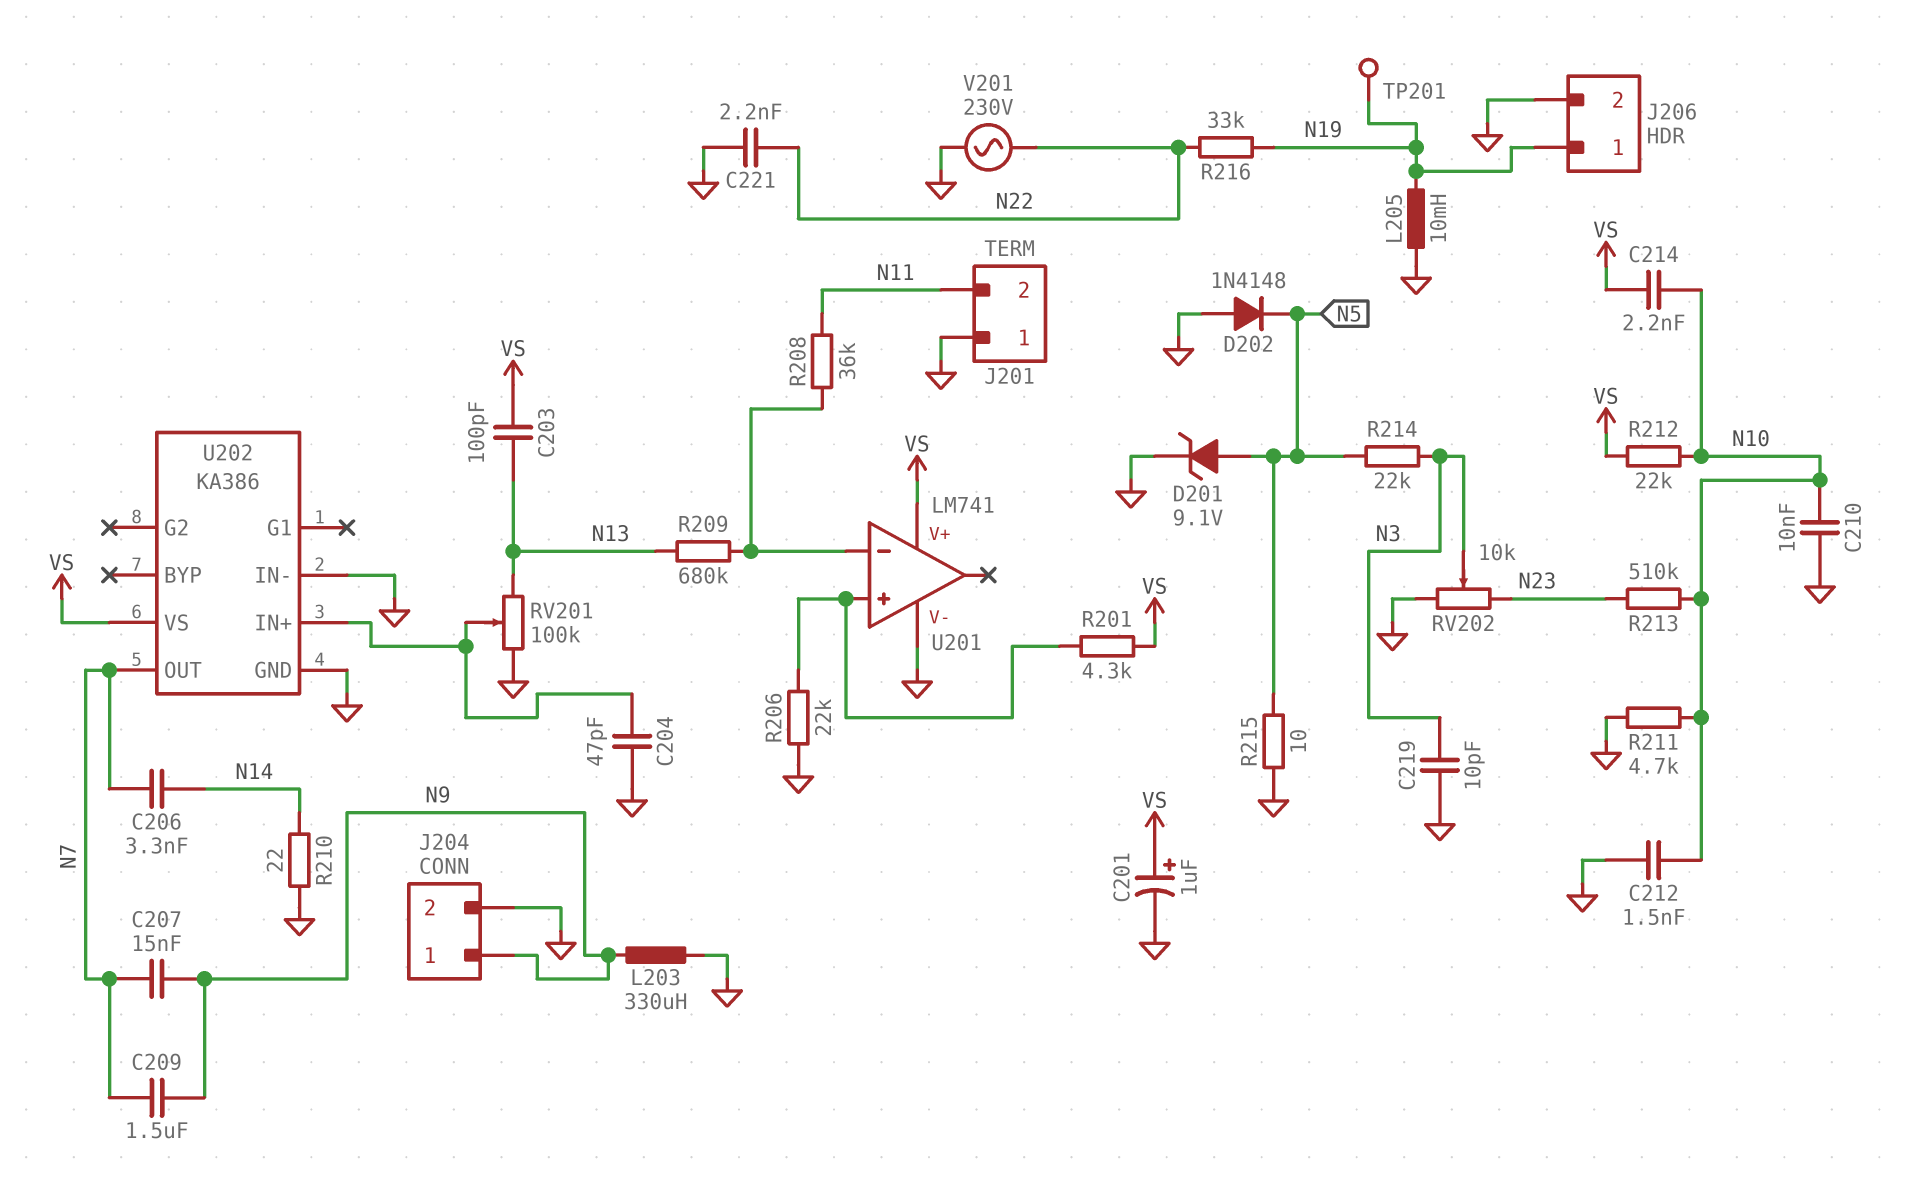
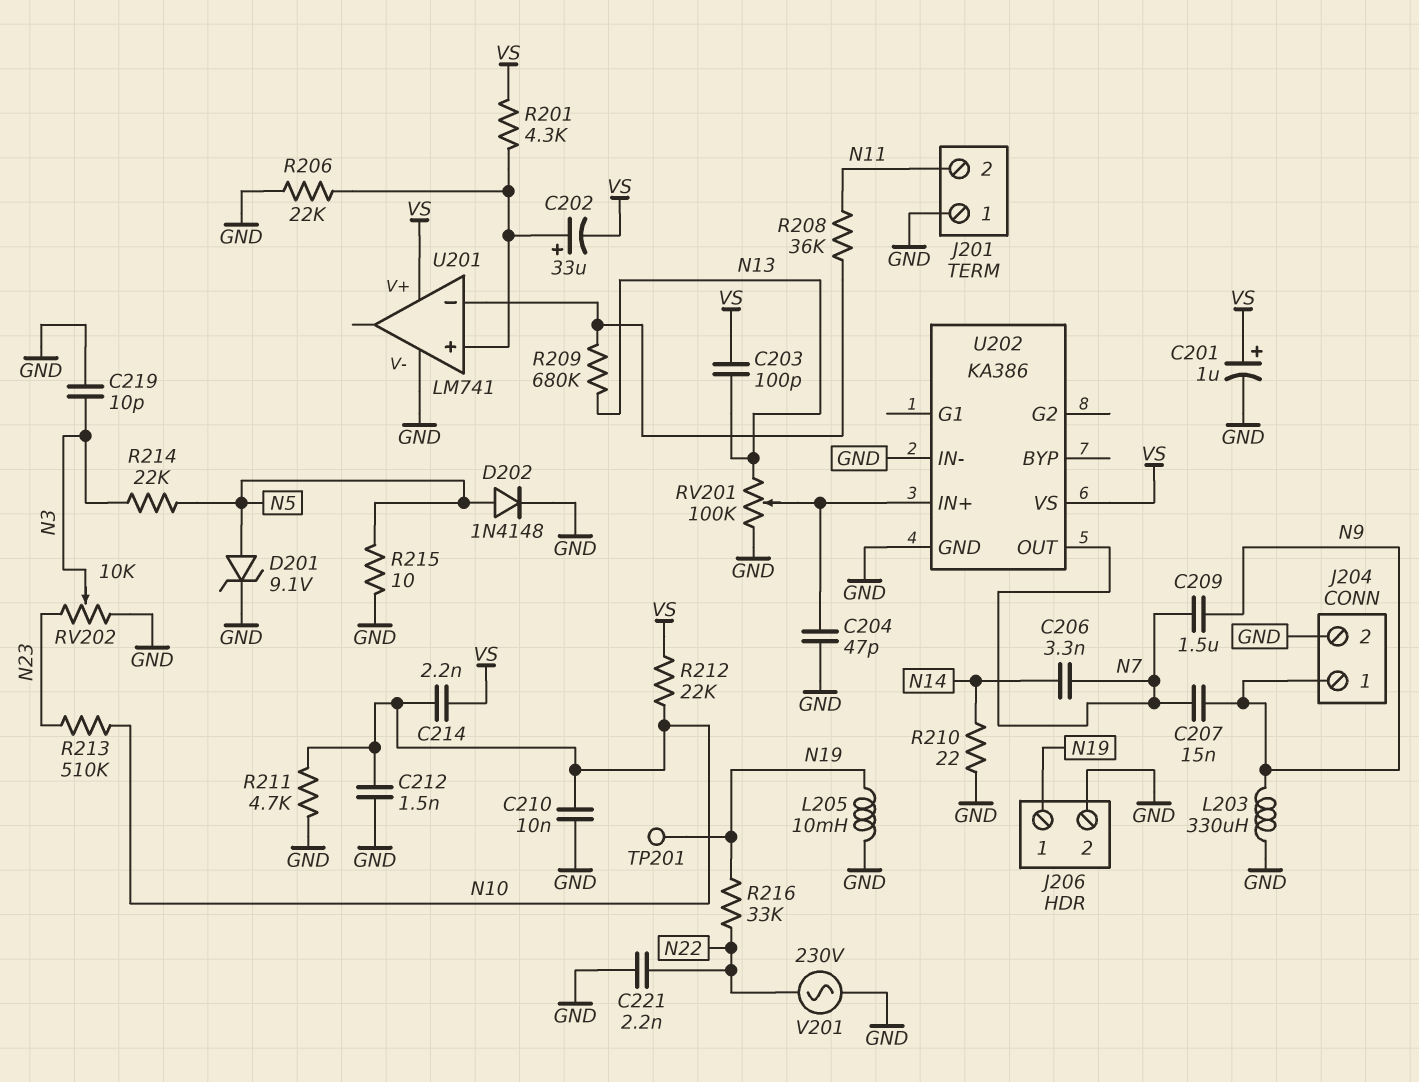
C202: none -> 33uF (plus U201/in+, minus VS)
D202: diode 1N4148 (A GND, K N5) -> diode 1N4148 (A N5, K GND)

